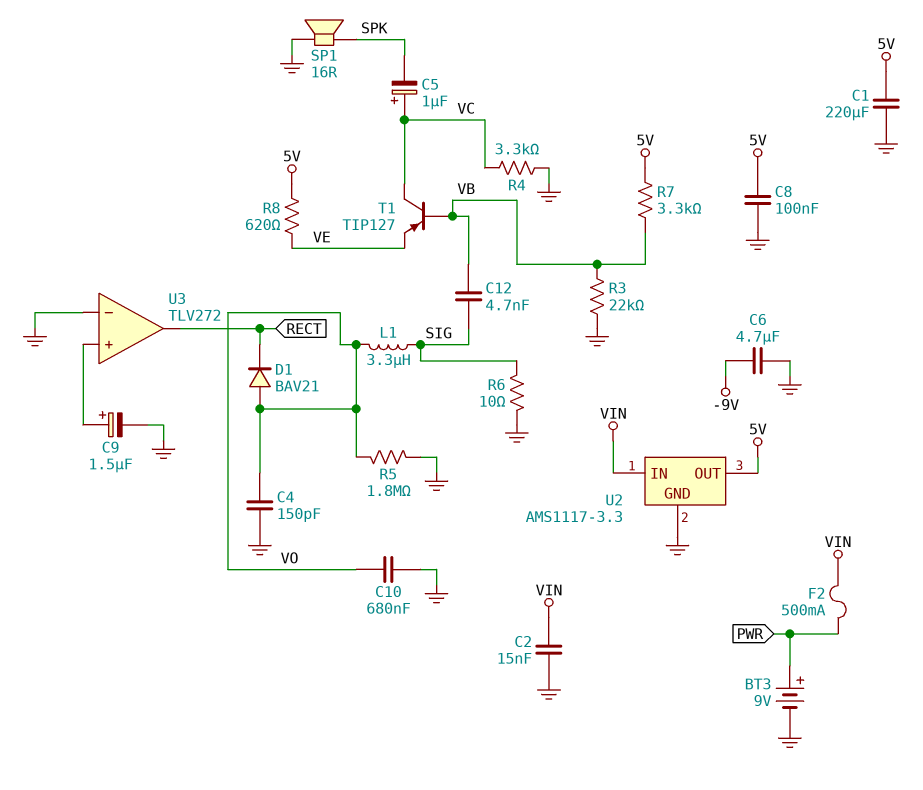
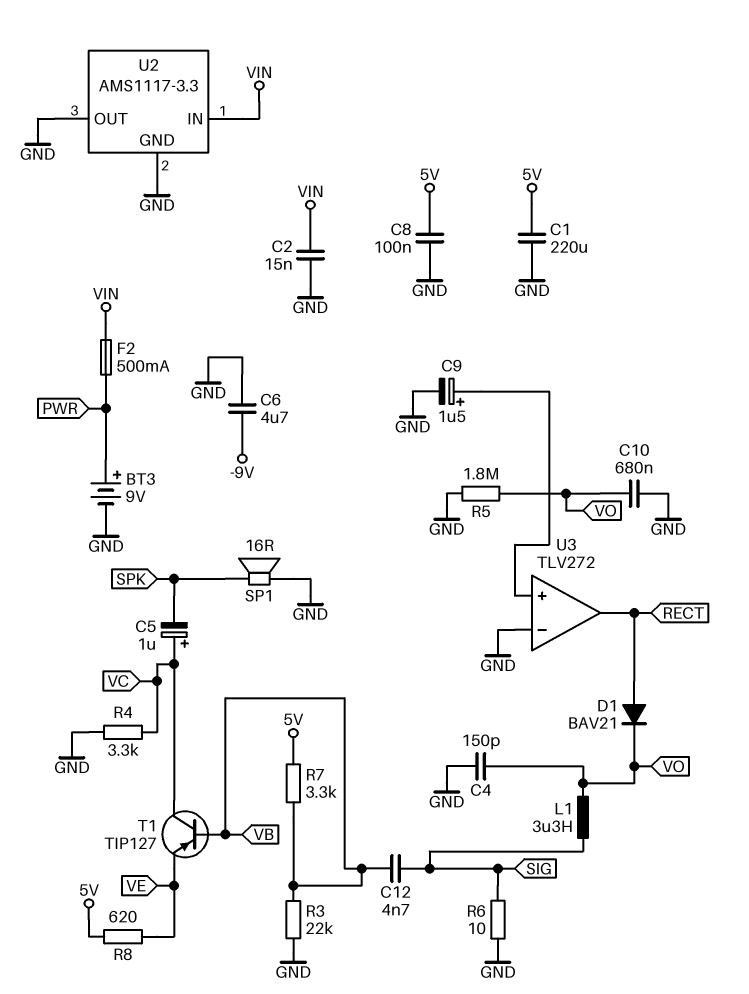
D1: diode BAV21 (A VO, K RECT) -> diode BAV21 (A RECT, K VO)
U2 pin OUT: 5V -> GND

